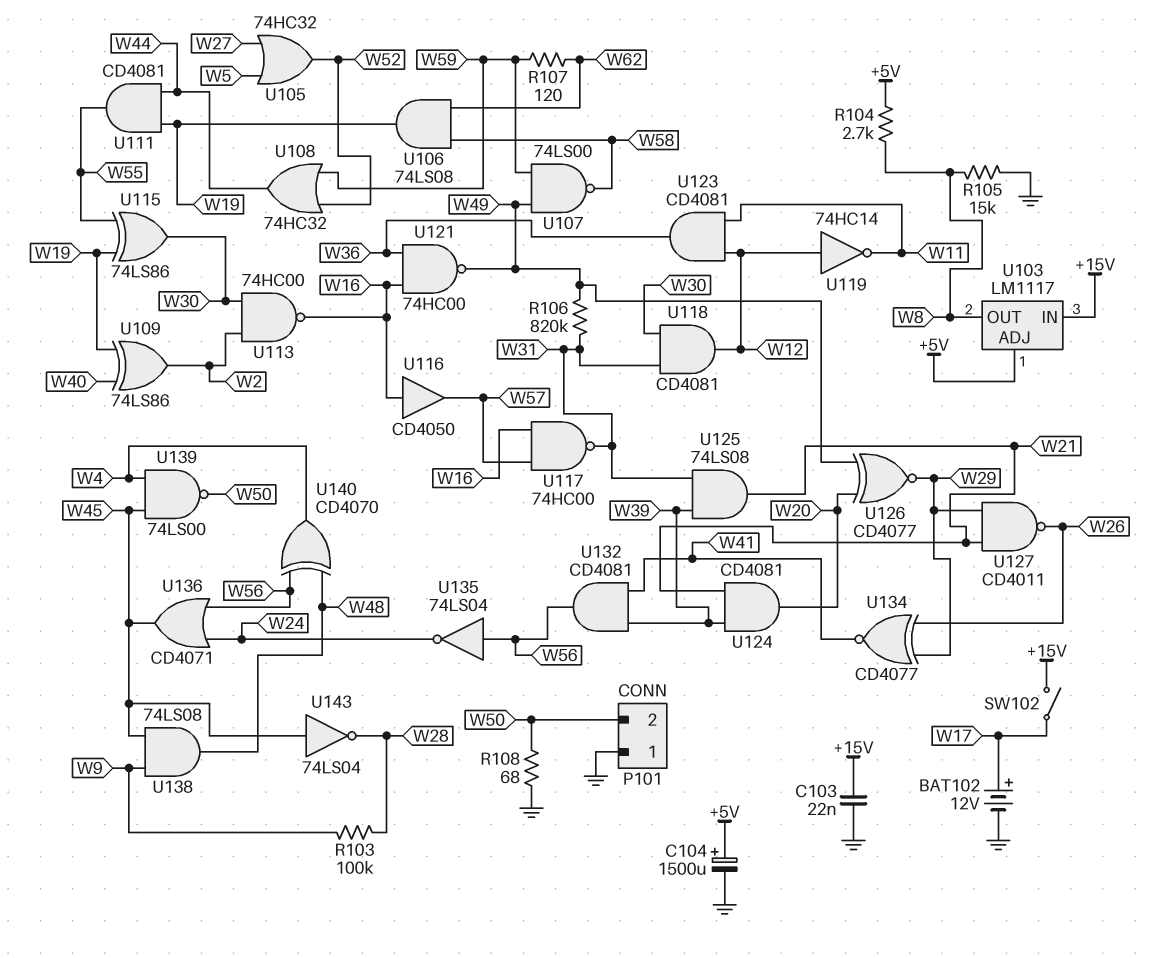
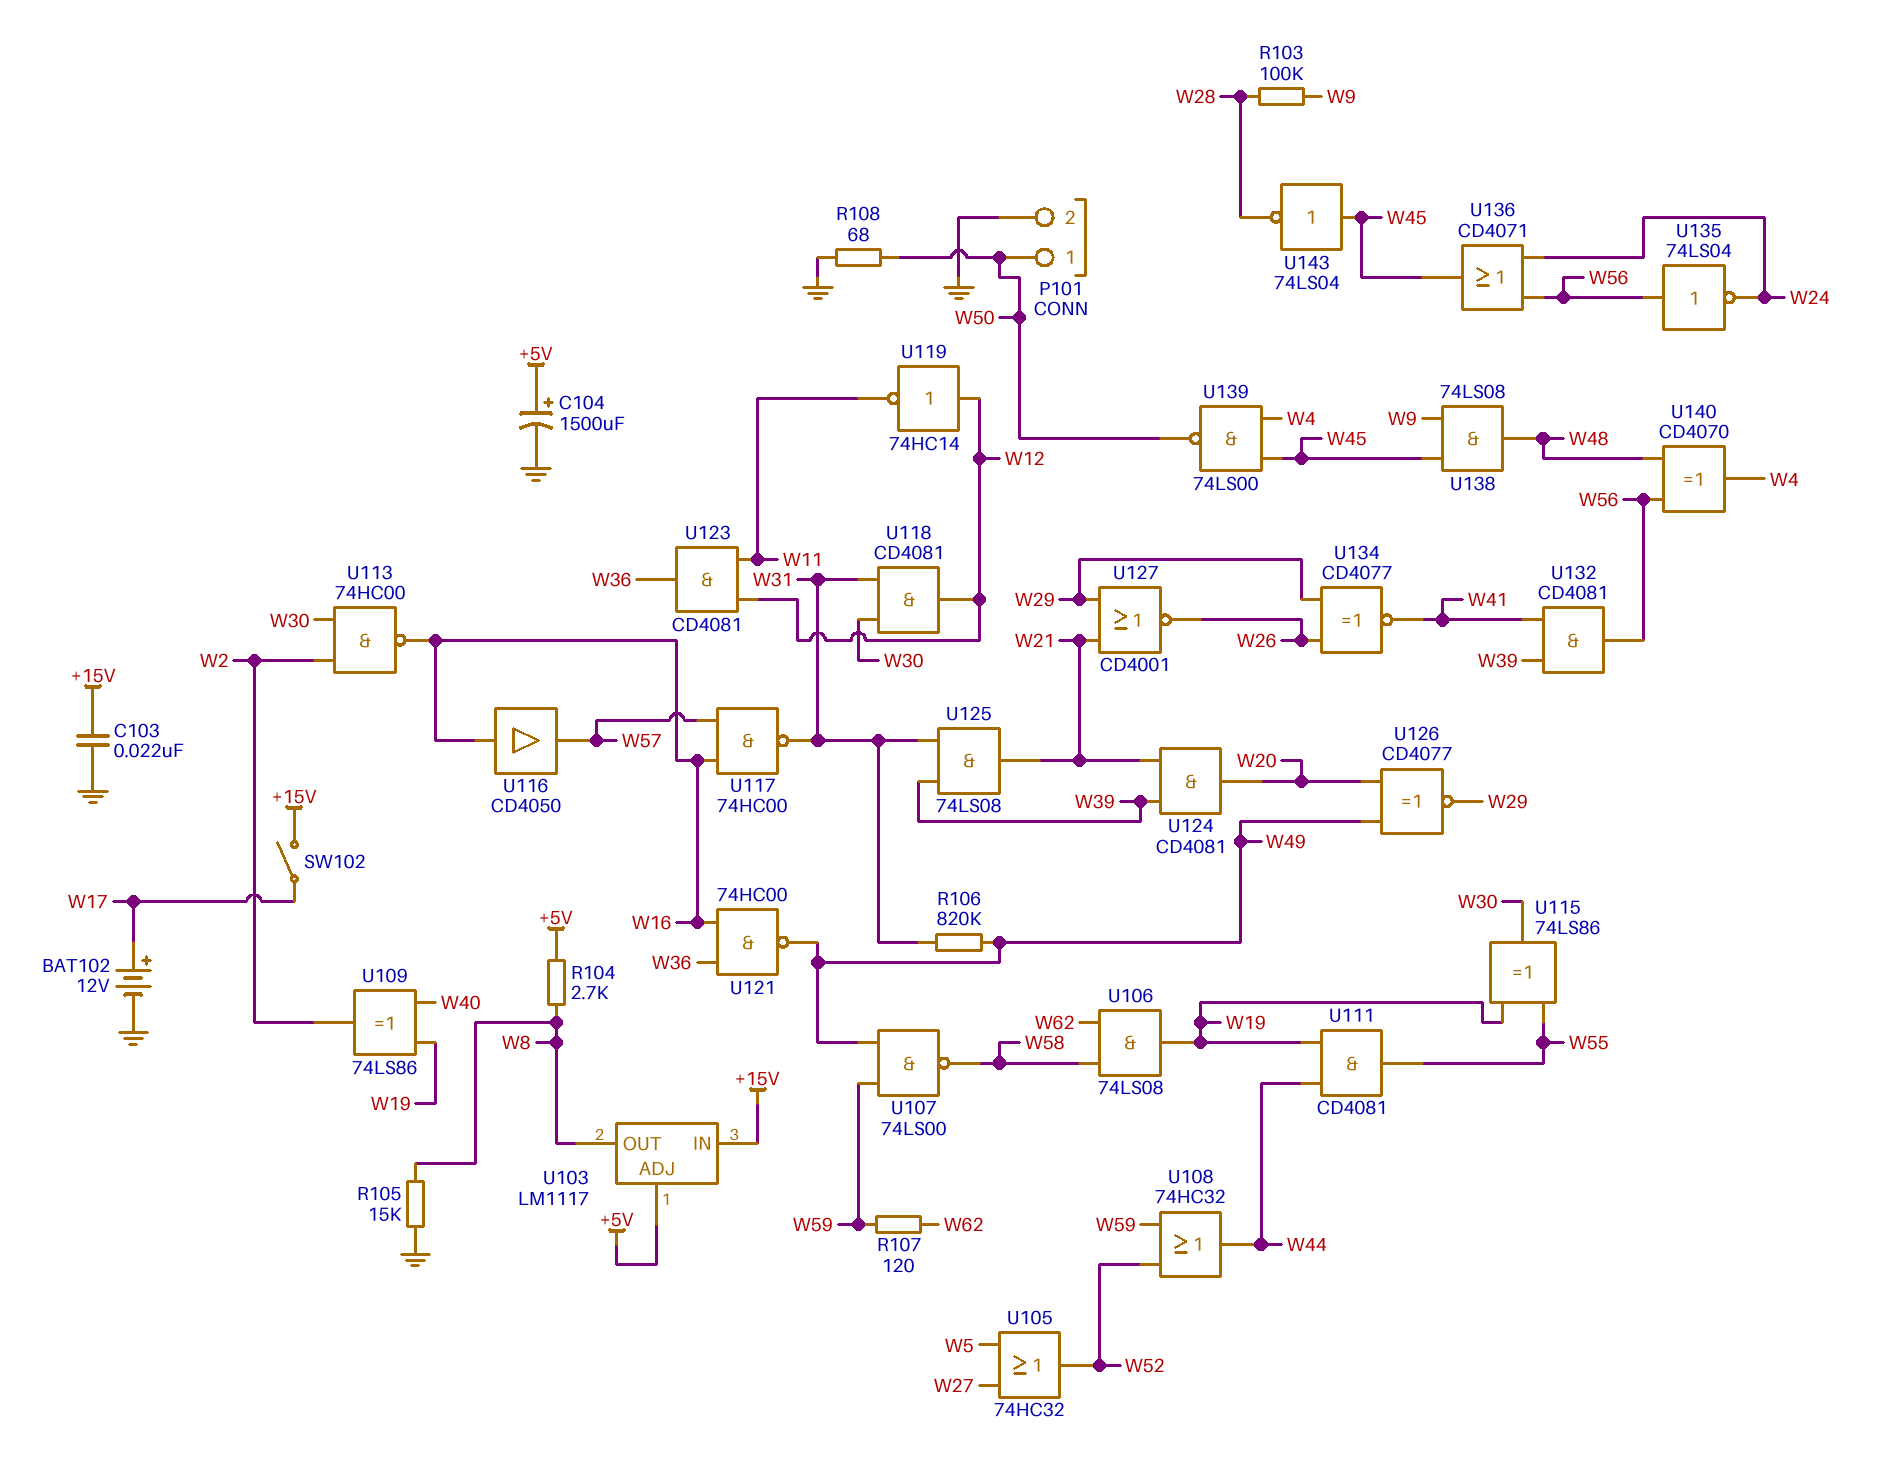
P101 pin 1: GND -> W50
P101 pin 2: W50 -> GND
U127: NAND CD4011 (in W21, in W29, out W26) -> NOR CD4001 (in W21, in W29, out W26)

